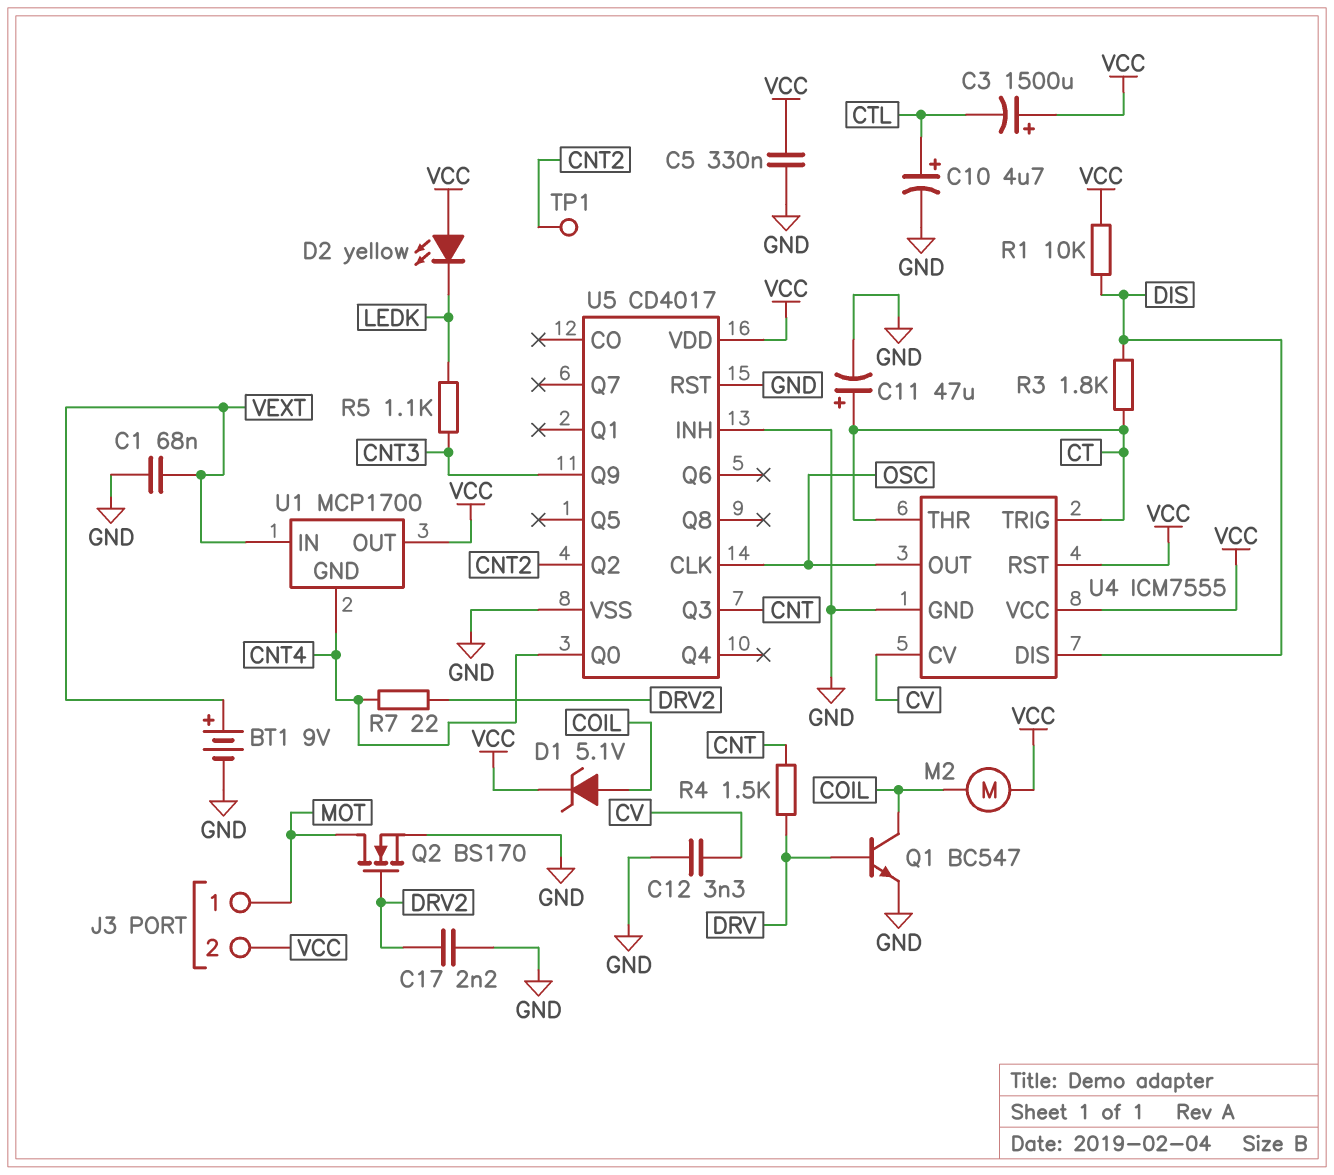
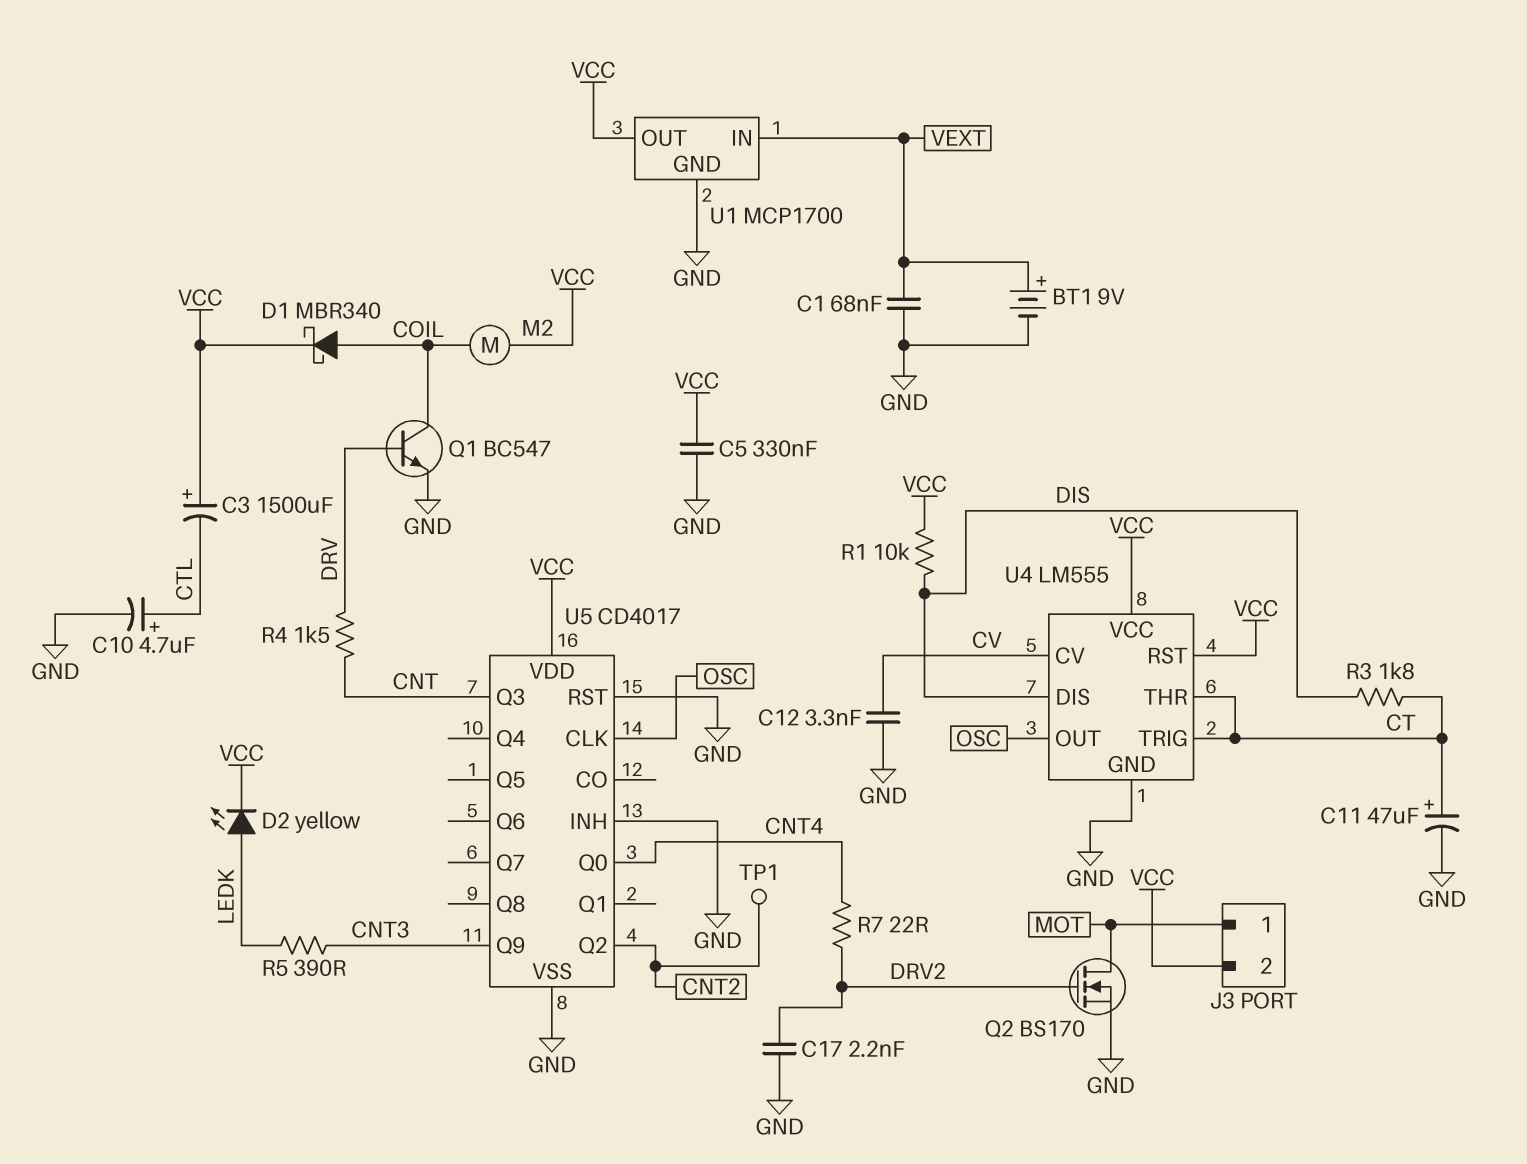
D1: zener 5.1V (A COIL, K VCC) -> schottky MBR340 (A COIL, K VCC)
D2: LED yellow (A VCC, K LEDK) -> LED yellow (A LEDK, K VCC)
R5: 1.1k (CNT3, LEDK) -> 390 (CNT3, LEDK)
U1 pin GND: CNT4 -> GND
U4: ICM7555 -> LM555

